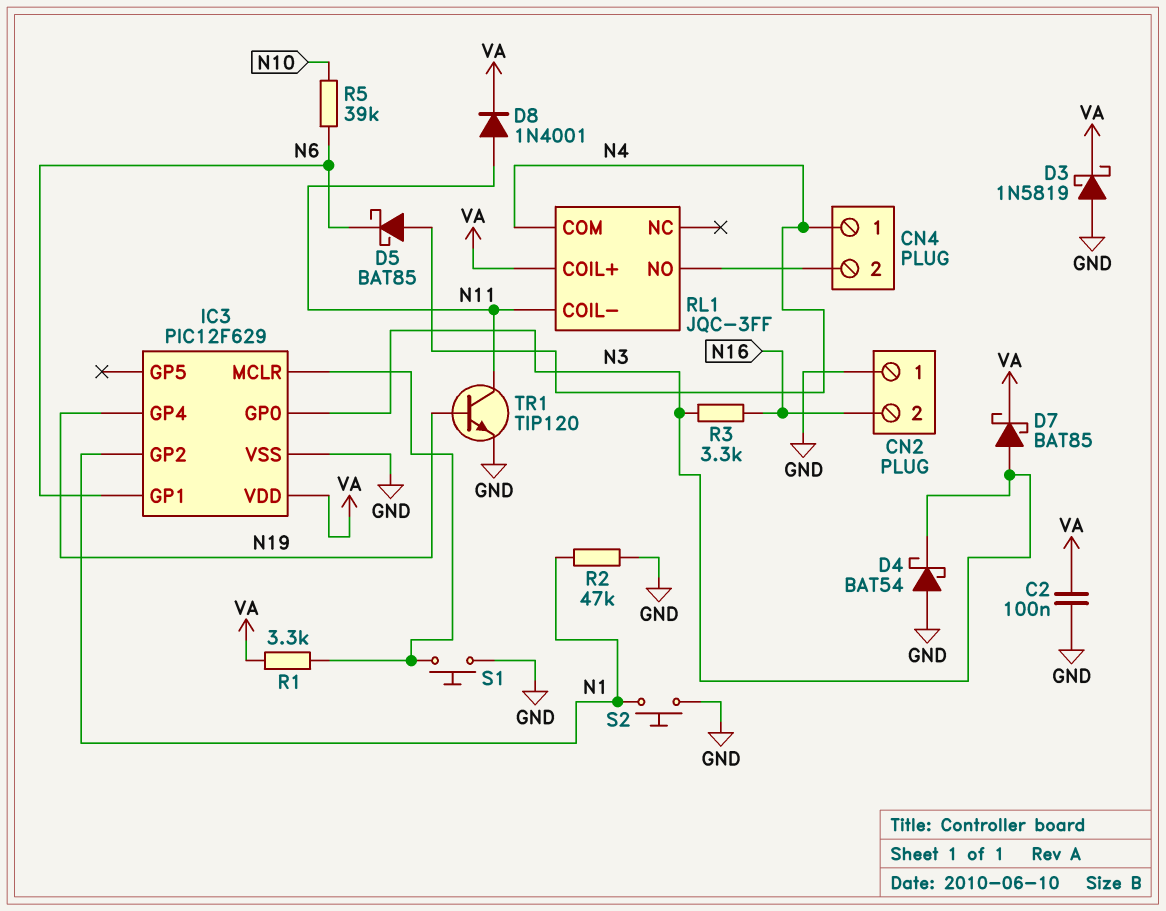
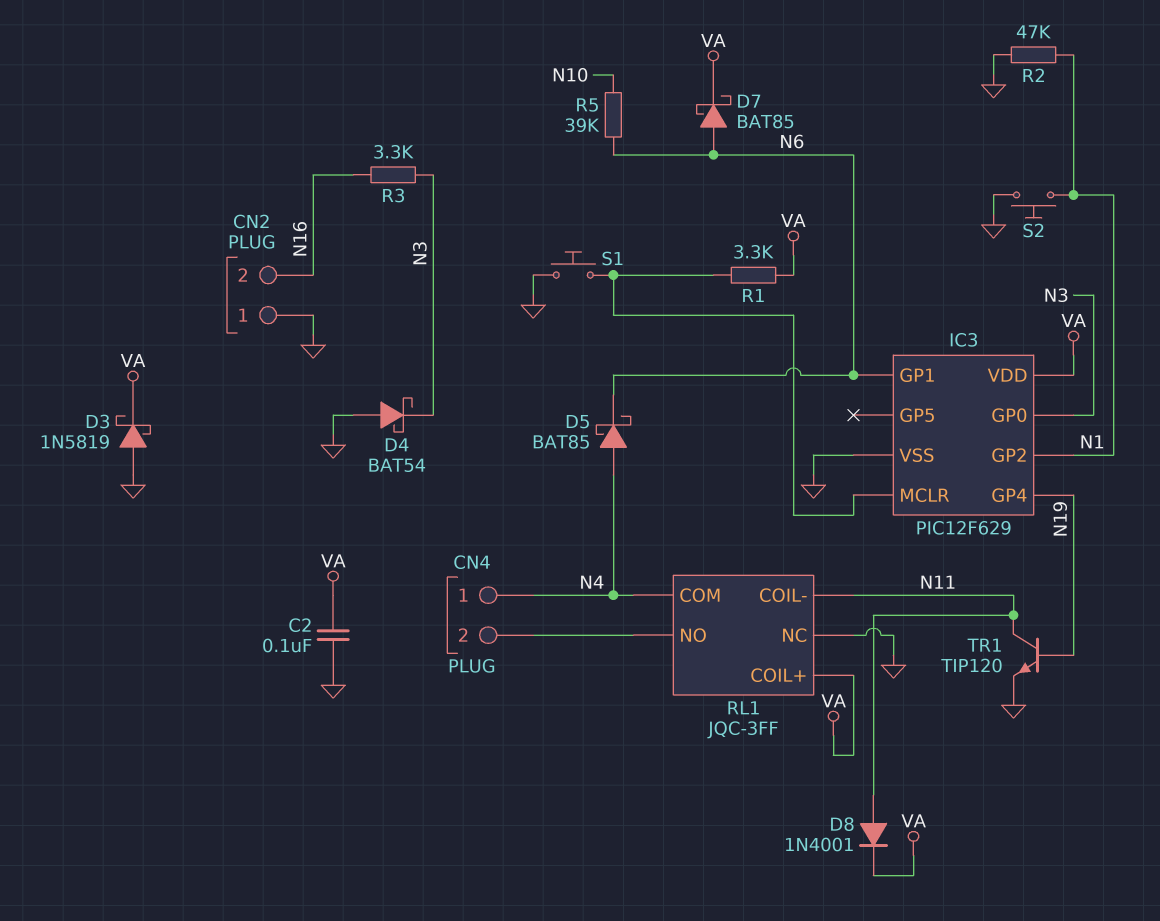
D7: schottky BAT85 (A N3, K VA) -> schottky BAT85 (A N6, K VA)
RL1 pin NC: none -> GND

